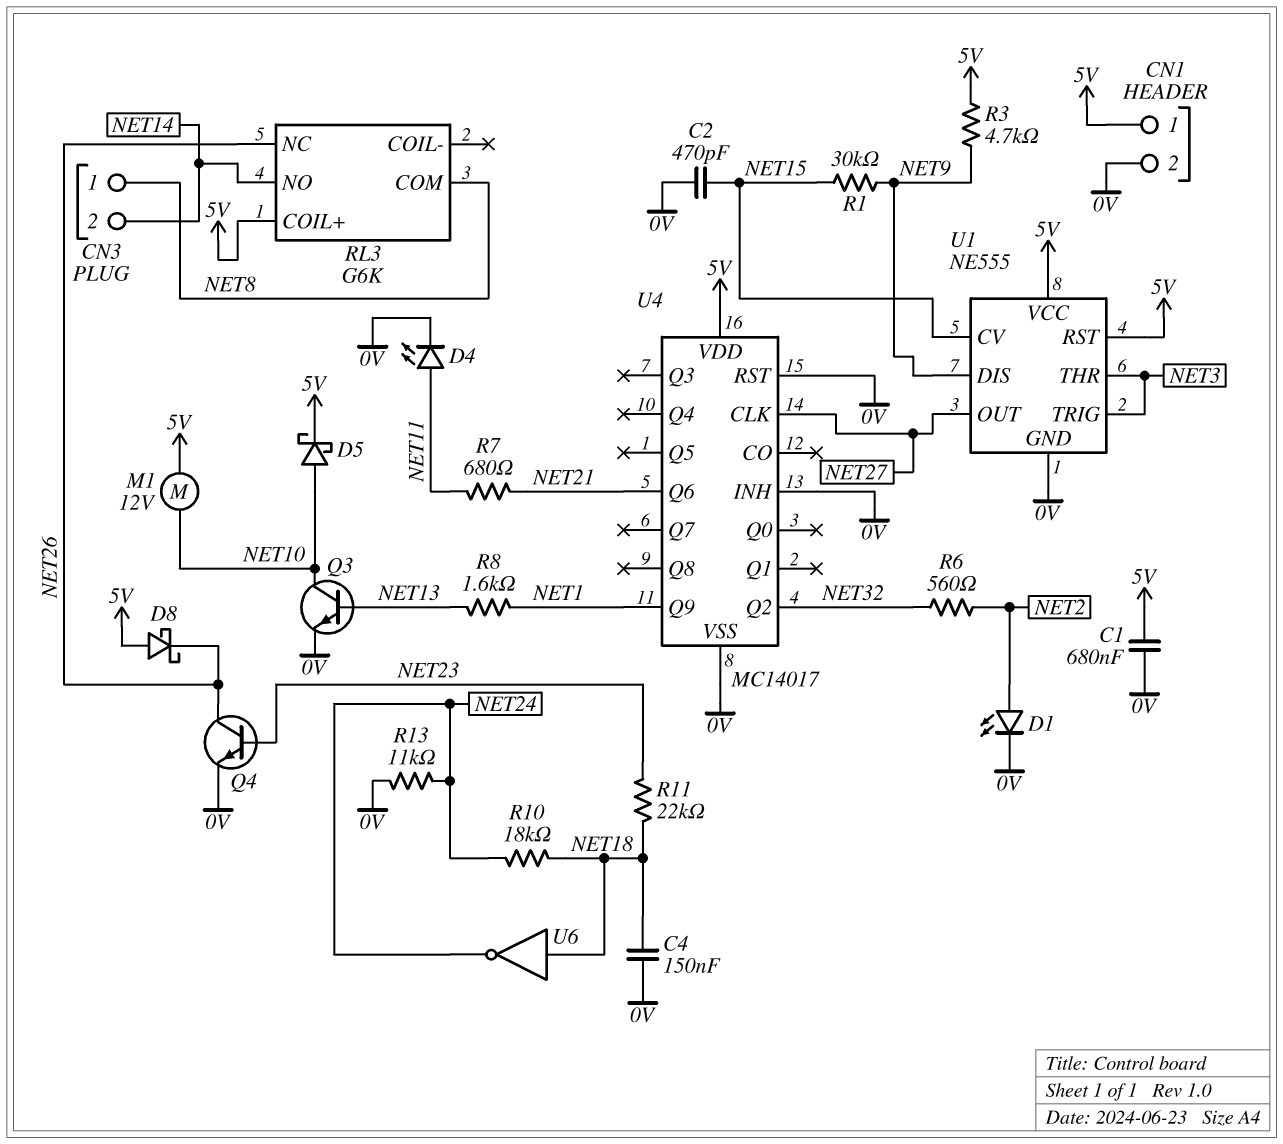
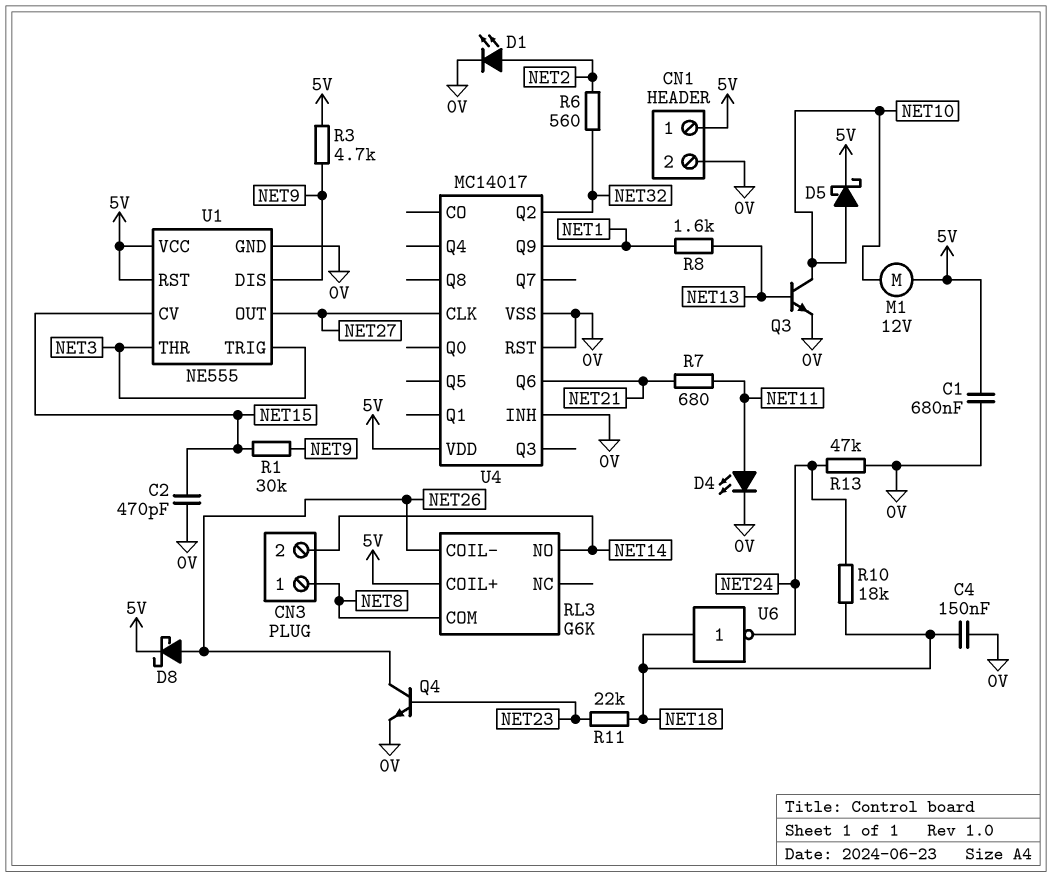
D8: schottky (A 5V, K NET26) -> schottky (A NET26, K 5V)
R13: 11k (0V, NET24) -> 47k (0V, NET24)
RL3 pin COIL-: none -> NET26
RL3 pin NC: NET26 -> none

